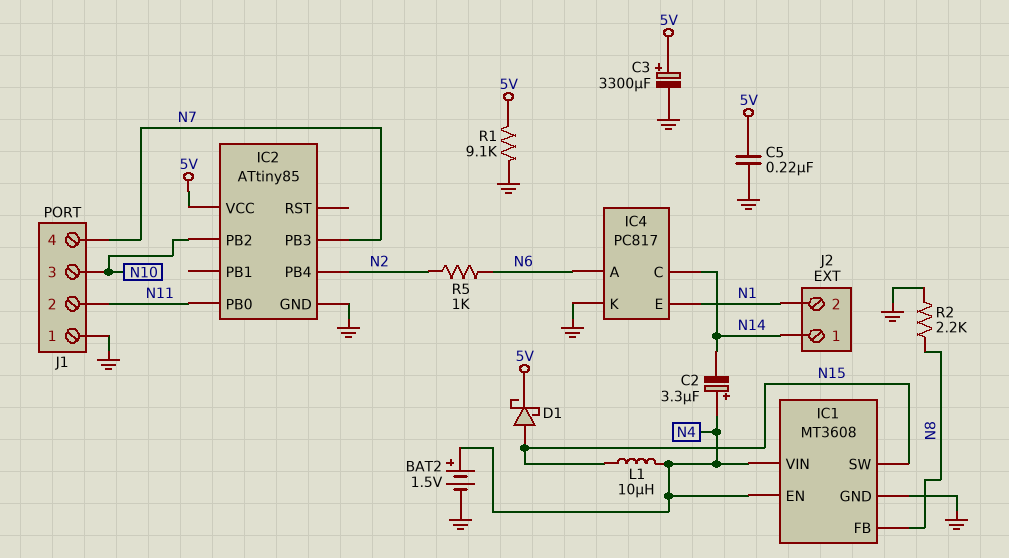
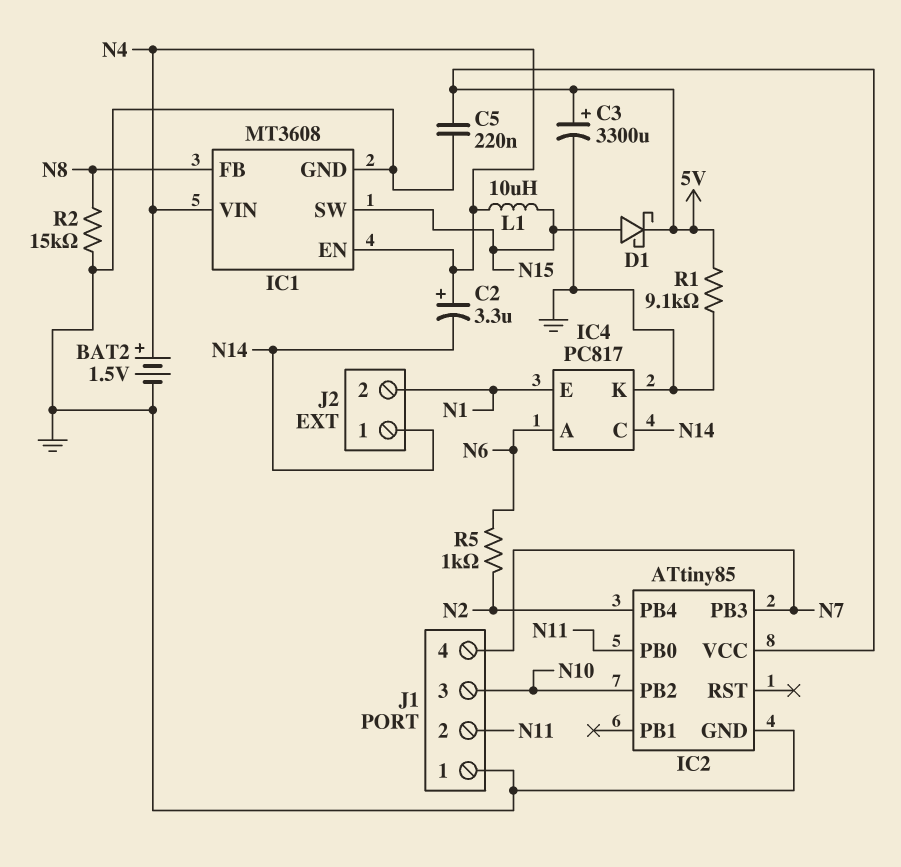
R2: 2.2k (GND, N8) -> 15k (GND, N8)

